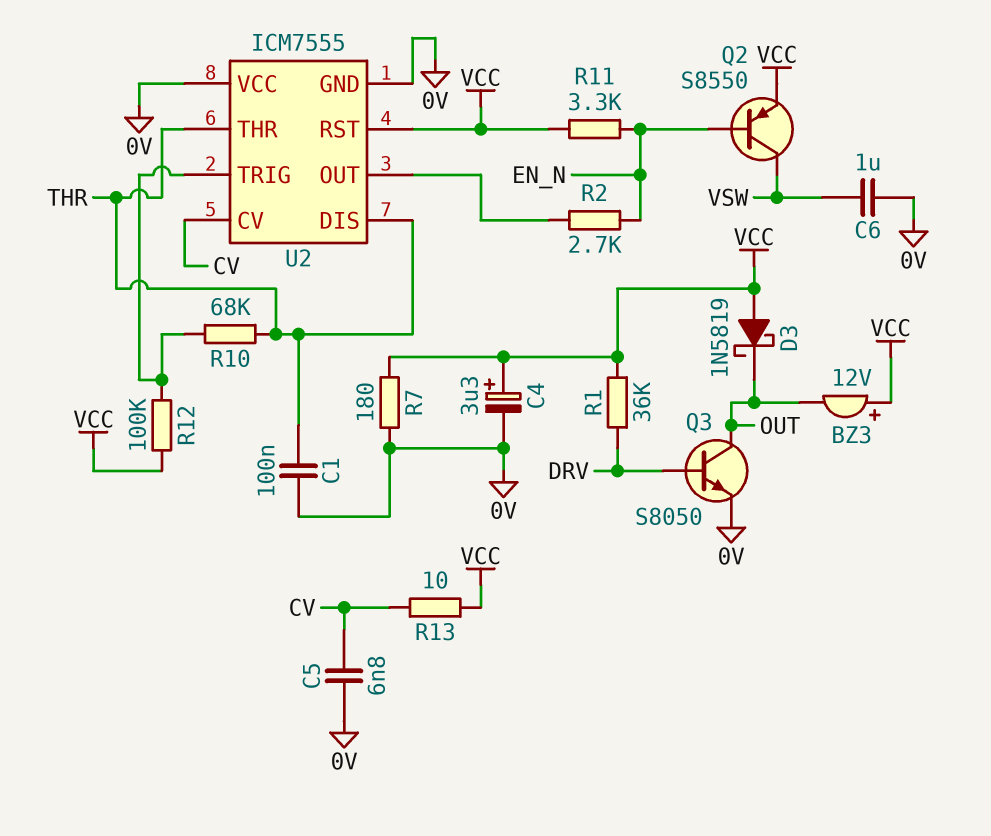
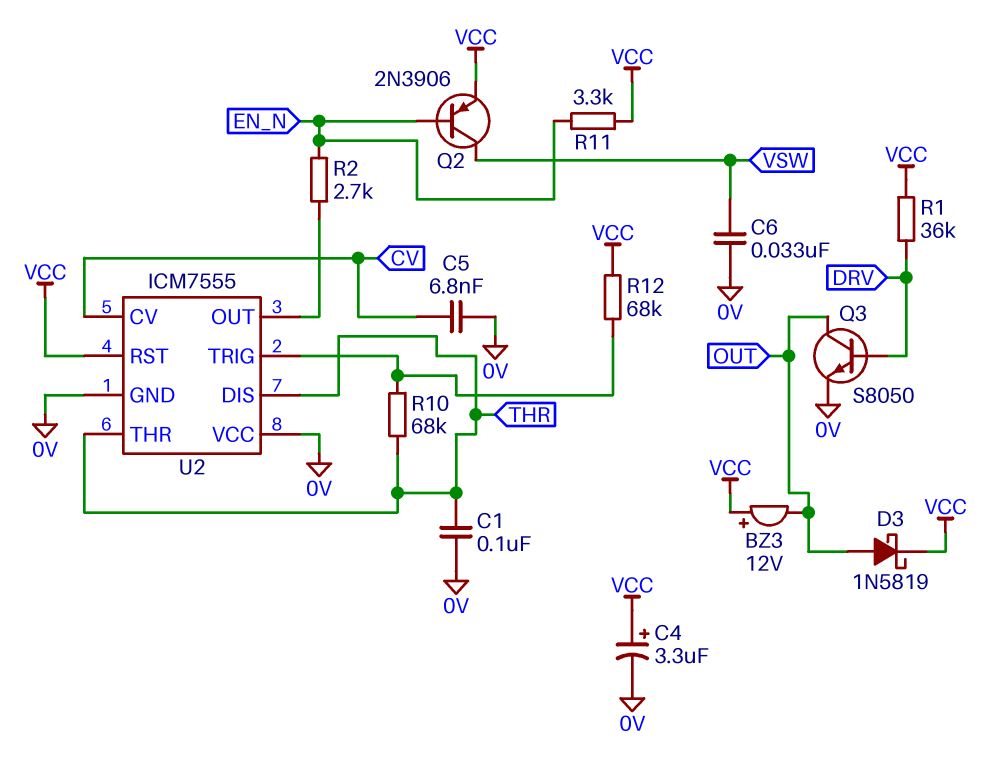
C6: 1uF (0V, VSW) -> 33nF (0V, VSW)
D3: schottky 1N5819 (A VCC, K OUT) -> schottky 1N5819 (A OUT, K VCC)
Q2: PNP S8550 (B EN_N, C VSW, E VCC) -> PNP 2N3906 (B EN_N, C VSW, E VCC)
R7: 180 (0V, VCC) -> none
R12: 100k (U2/TRIG, VCC) -> 68k (U2/TRIG, VCC)
R13: 10 (CV, VCC) -> none

